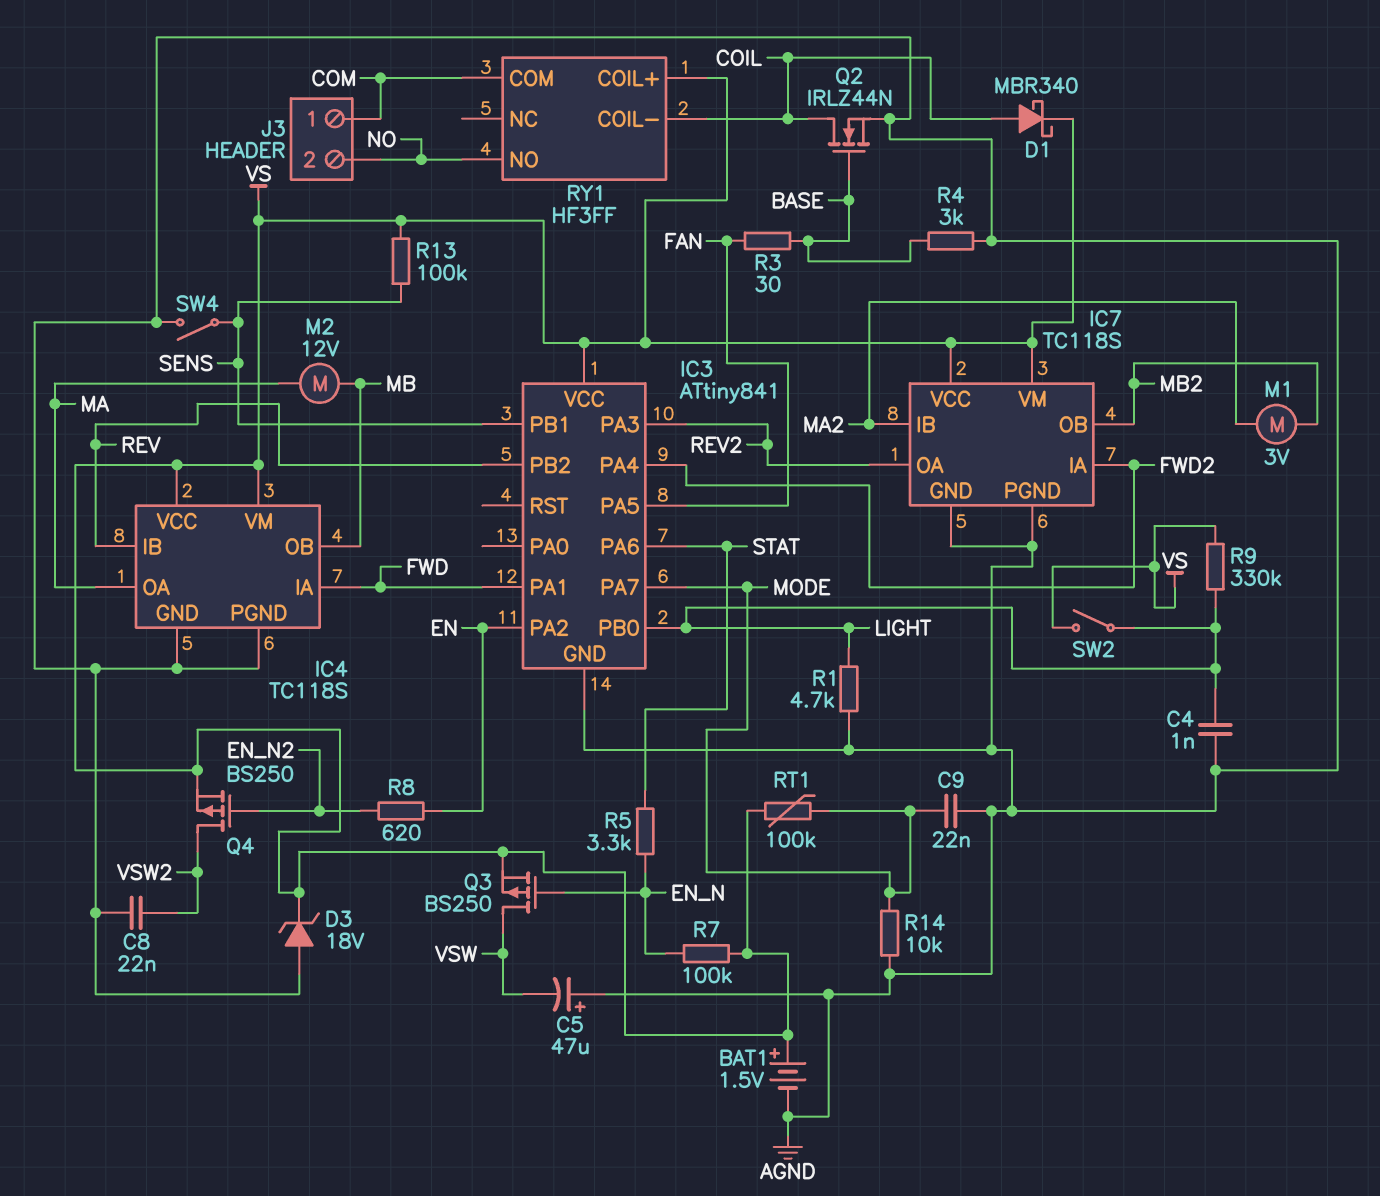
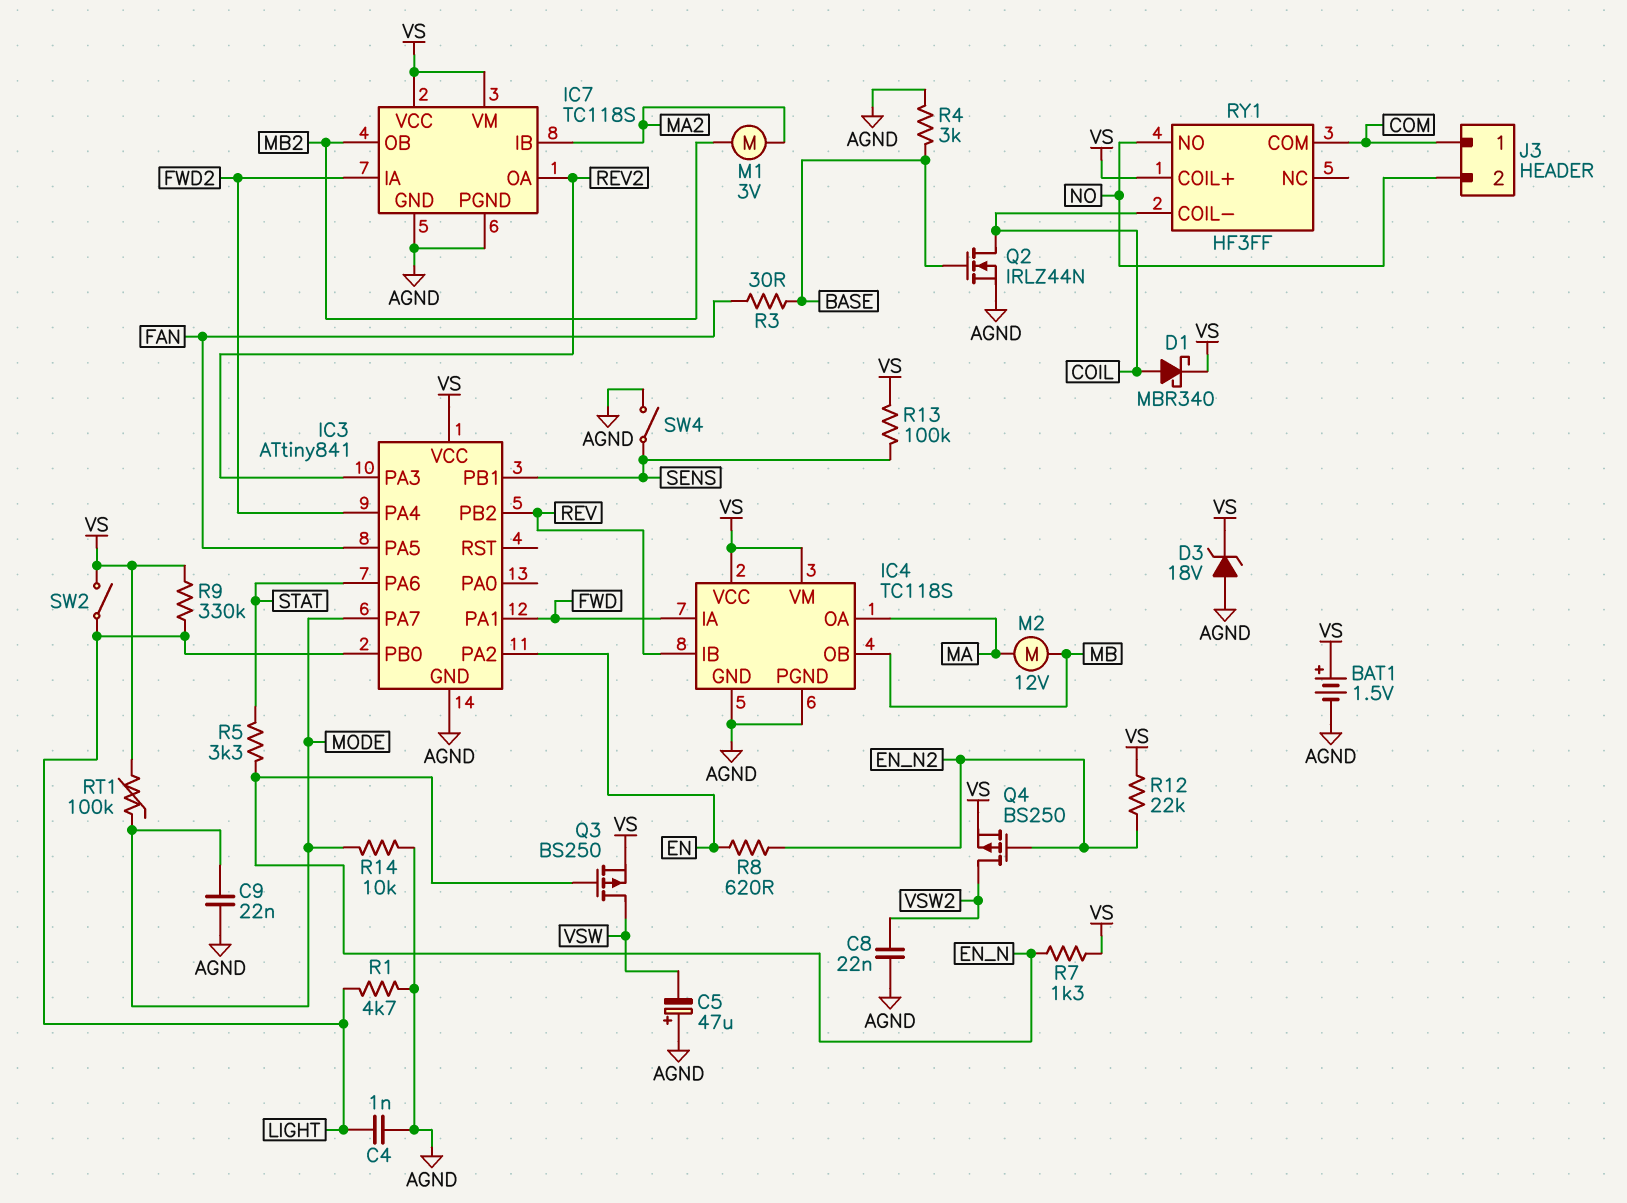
R7: 100k (EN_N, VS) -> 1.3k (EN_N, VS)
R12: none -> 22k (EN_N2, VS)

